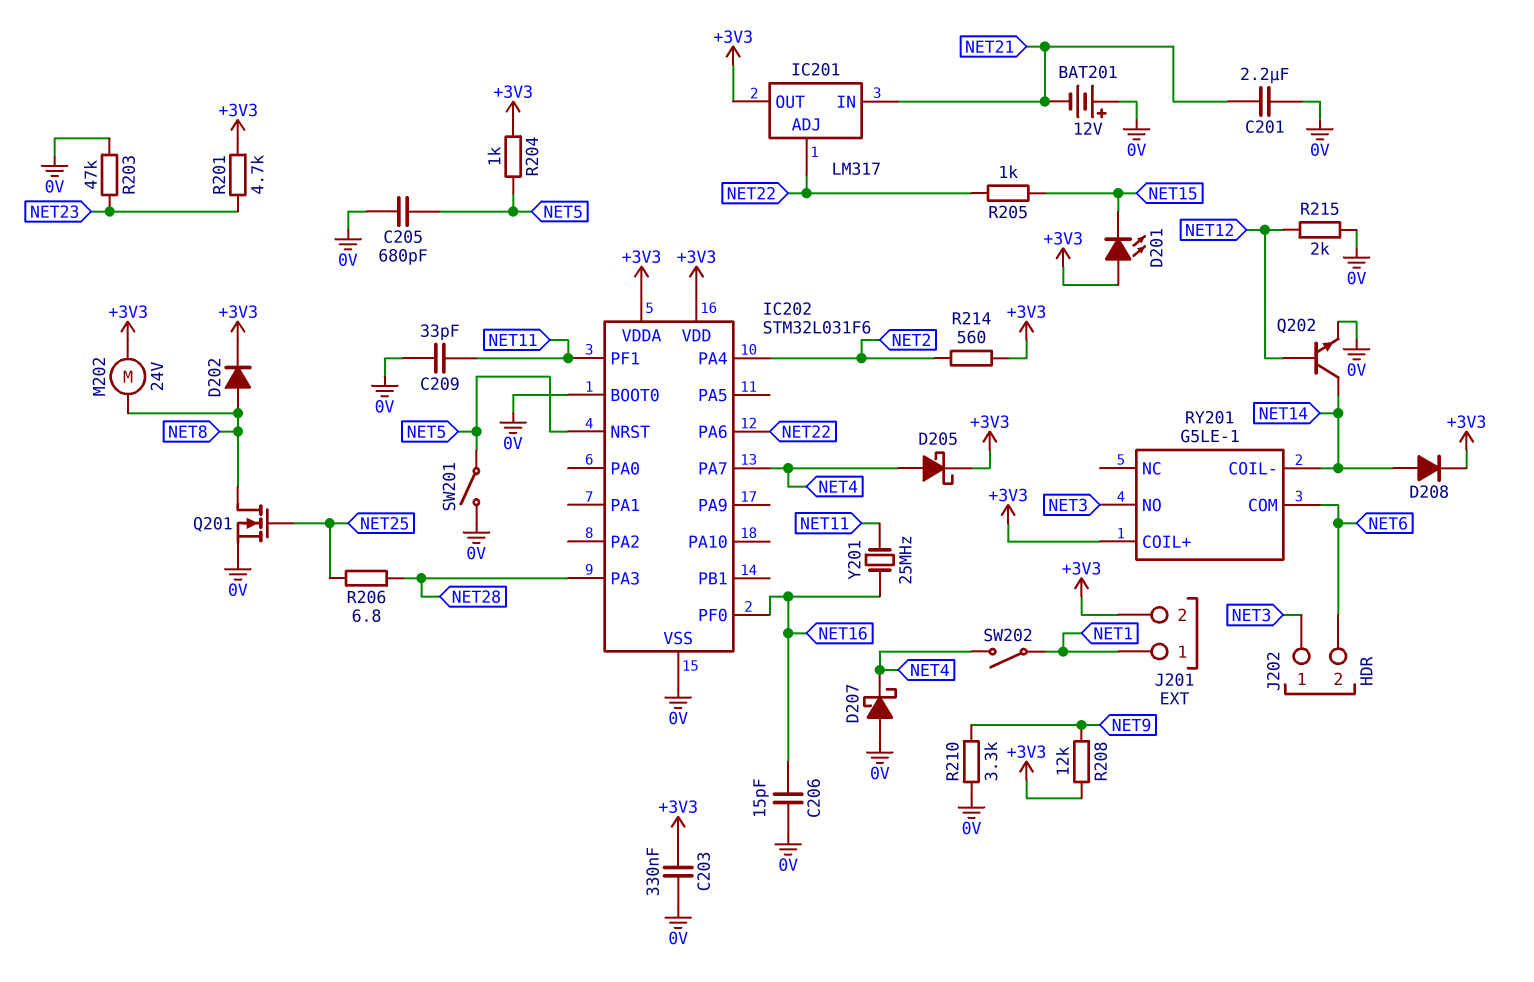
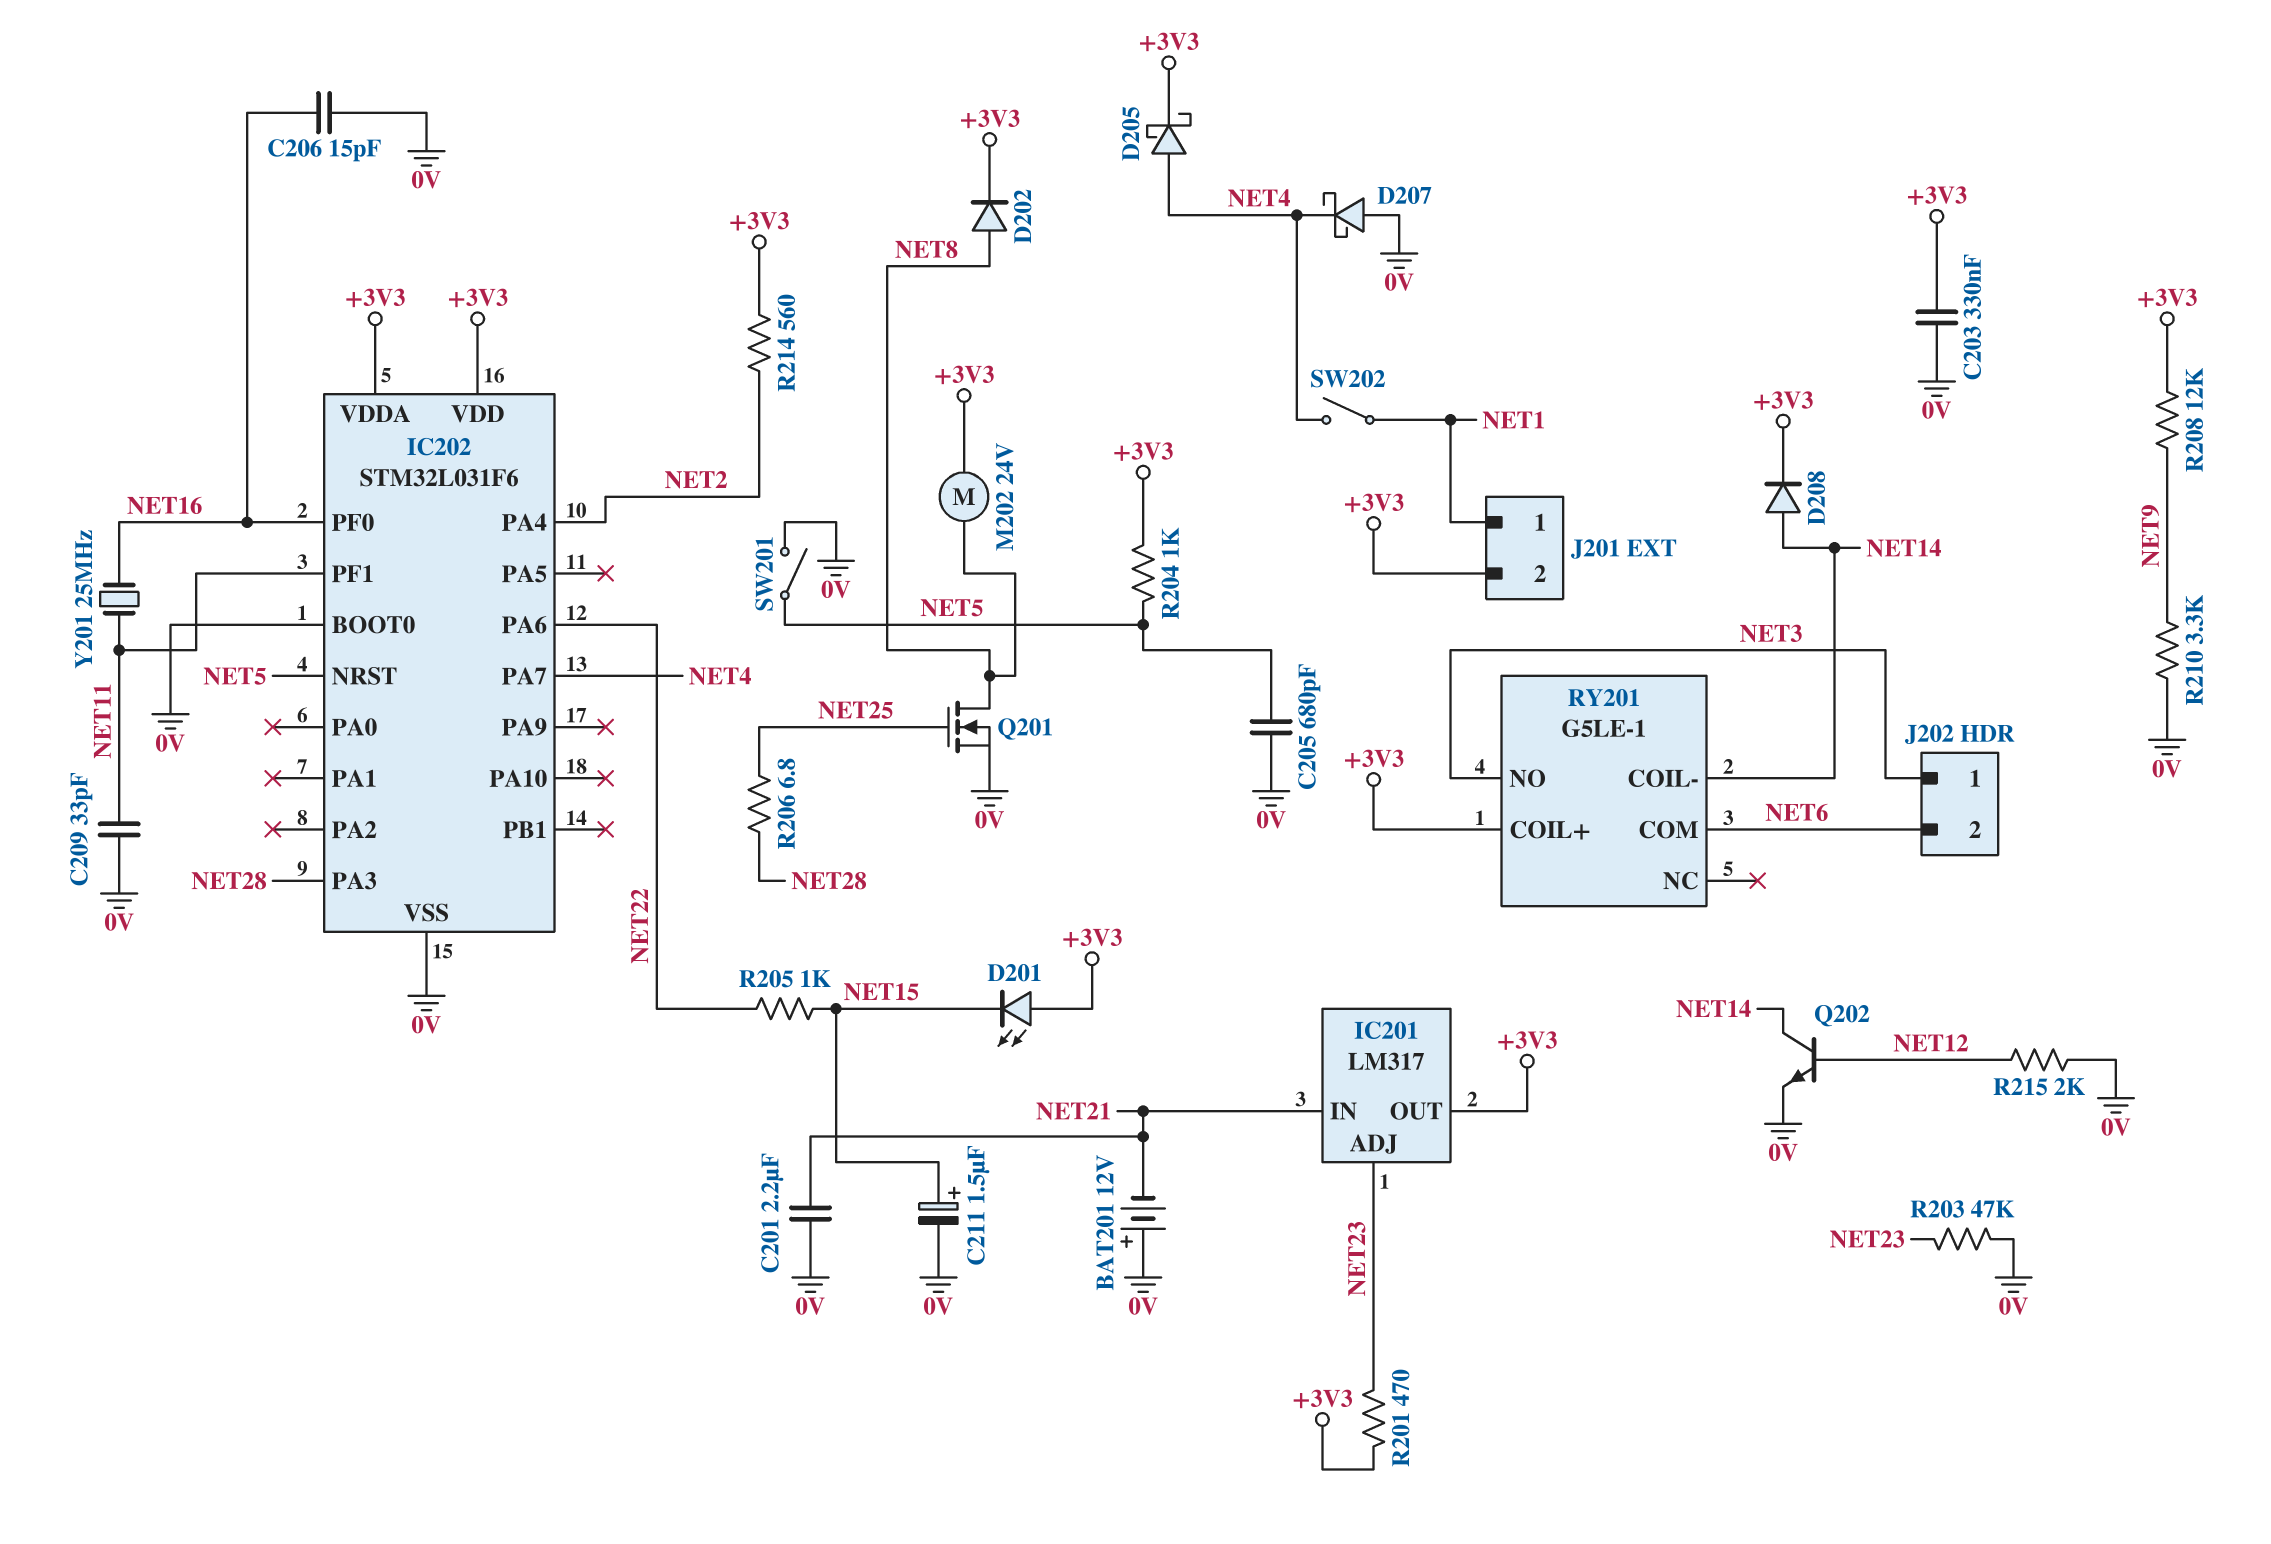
C211: none -> 1.5uF (plus NET15, minus 0V)
IC201 pin ADJ: NET22 -> NET23
R201: 4.7k (+3V3, NET23) -> 470 (+3V3, NET23)

